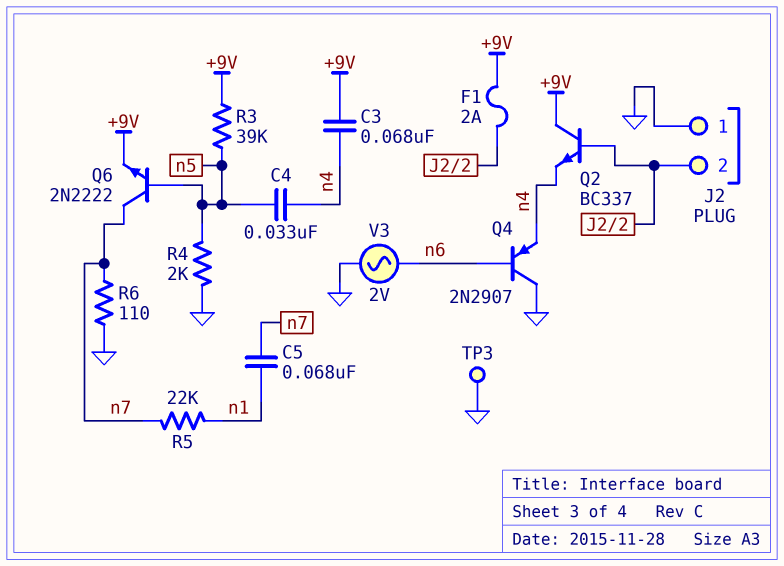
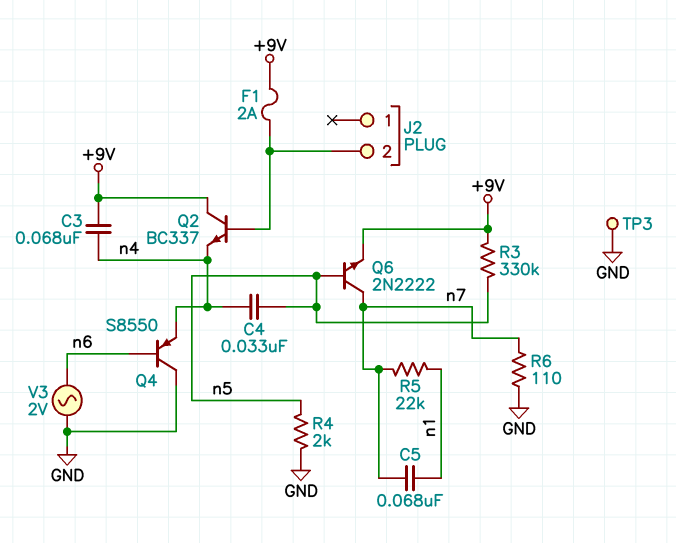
J2 pin 1: GND -> none
Q4: PNP 2N2907 (B n6, C GND, E n4) -> PNP S8550 (B n6, C GND, E n4)
R3: 39k (+9V, n5) -> 330k (+9V, n5)

